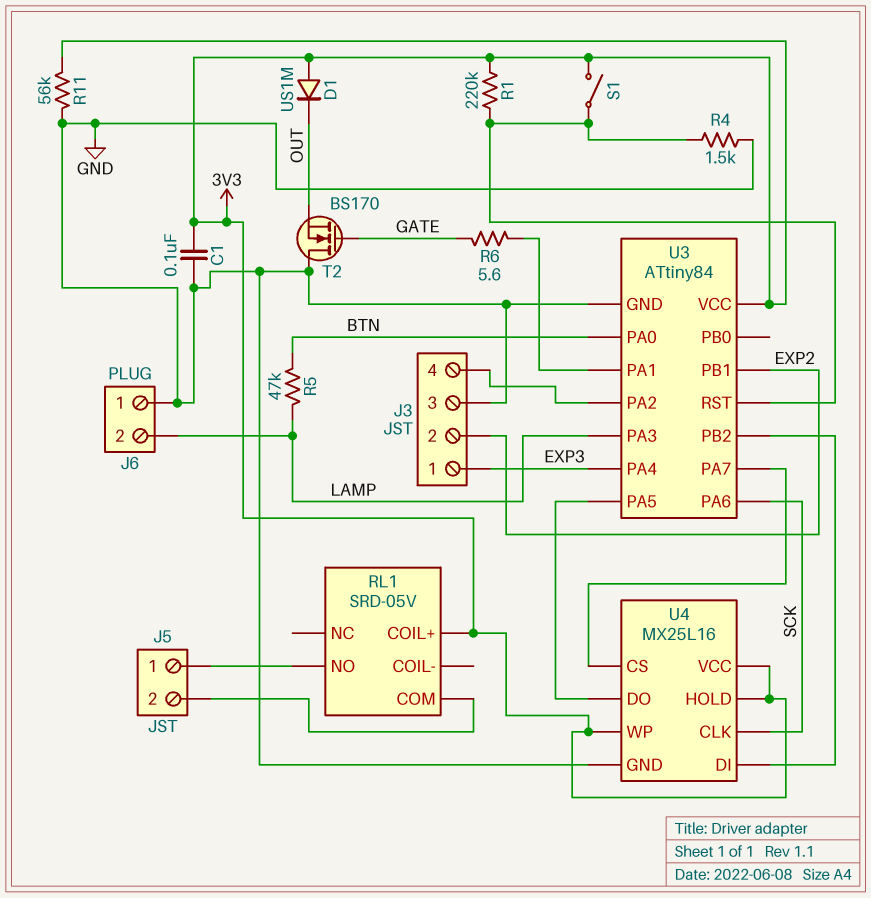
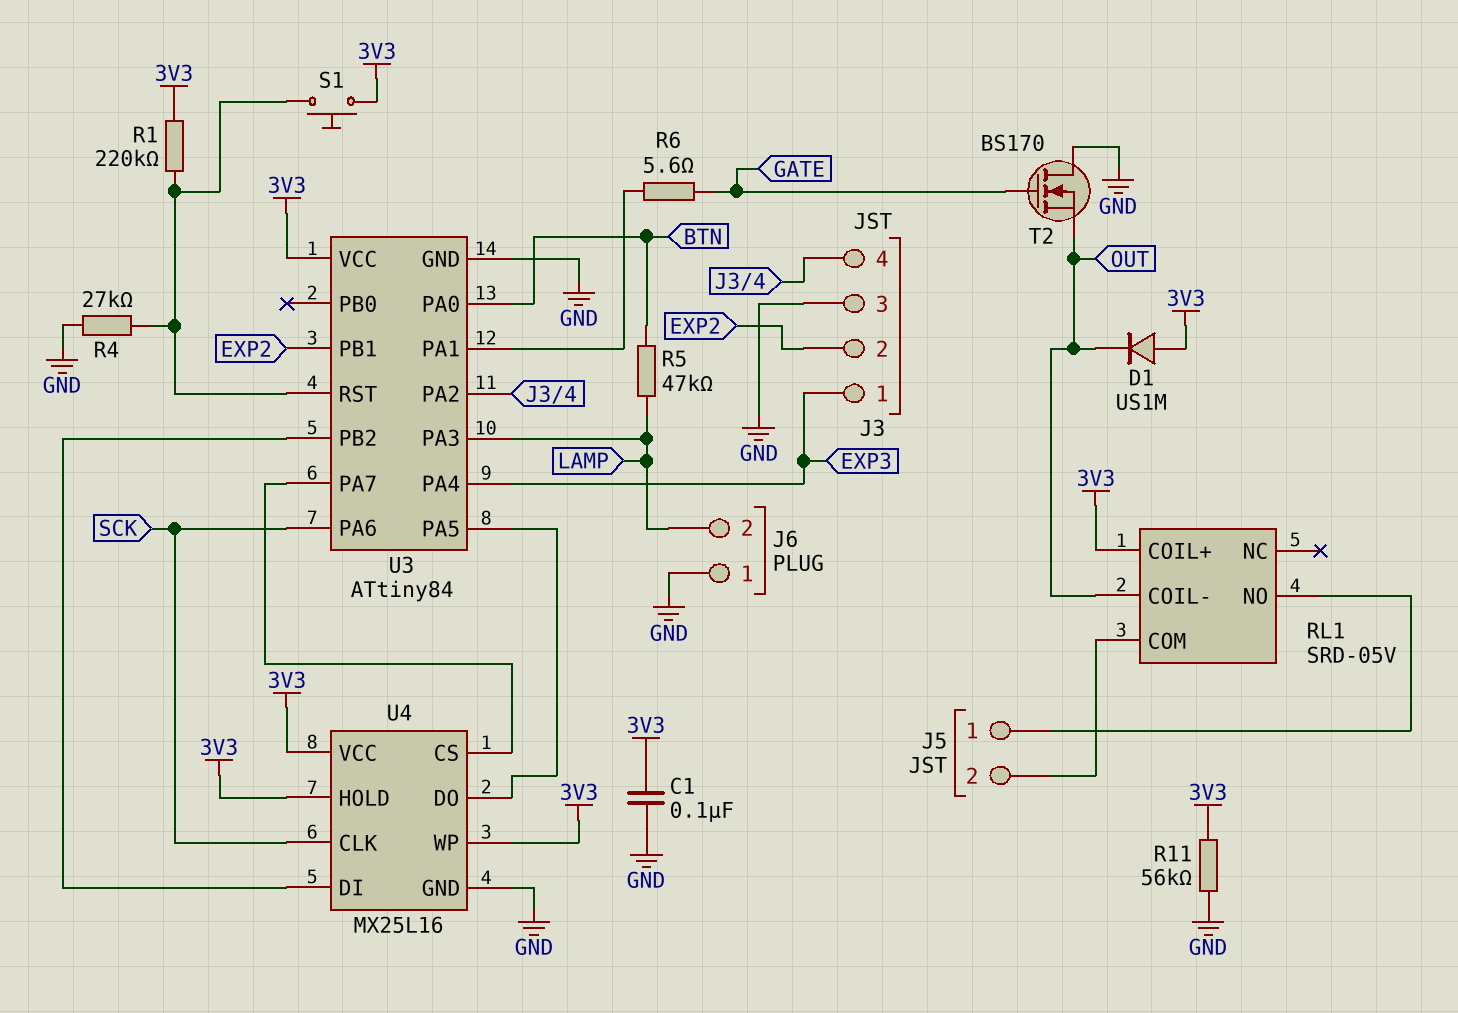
R4: 1.5k (GND, U3/RST) -> 27k (GND, U3/RST)
RL1 pin COIL-: none -> OUT
S1: switch (3V3, U3/RST) -> button (3V3, U3/RST)

